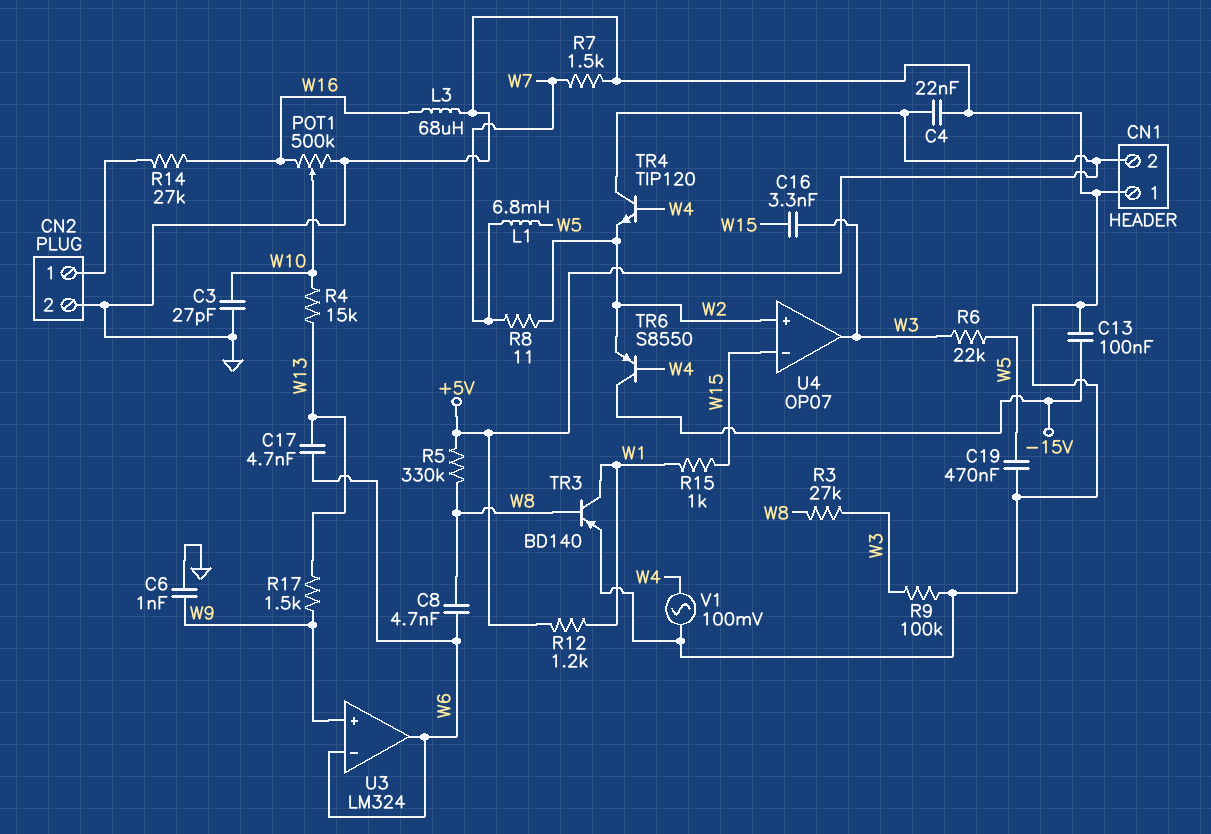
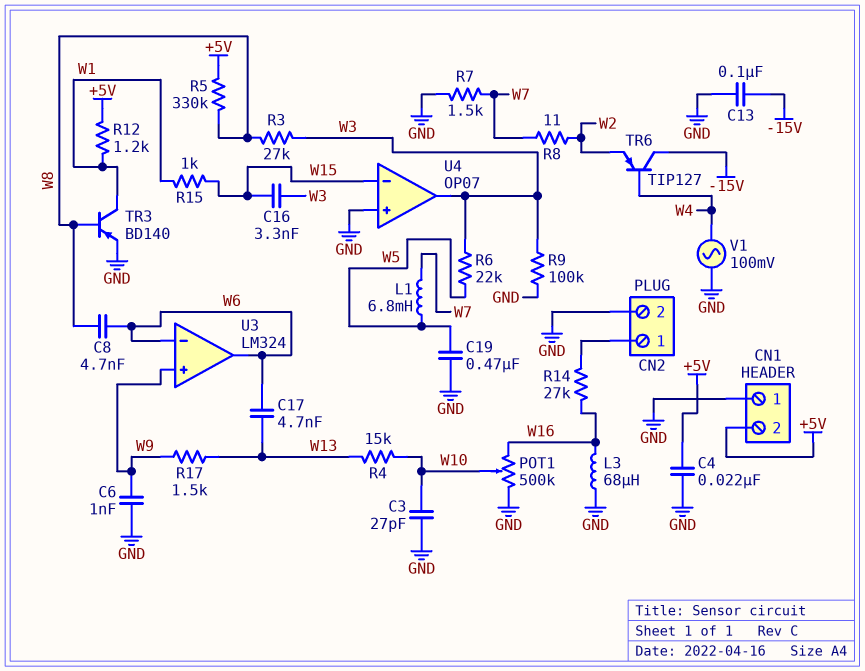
TR4: NPN TIP120 (B W4, C +5V, E W2) -> none
TR6: PNP S8550 (B W4, C -15V, E W2) -> PNP TIP127 (B W4, C -15V, E W2)
U4 pin in+: W2 -> GND

